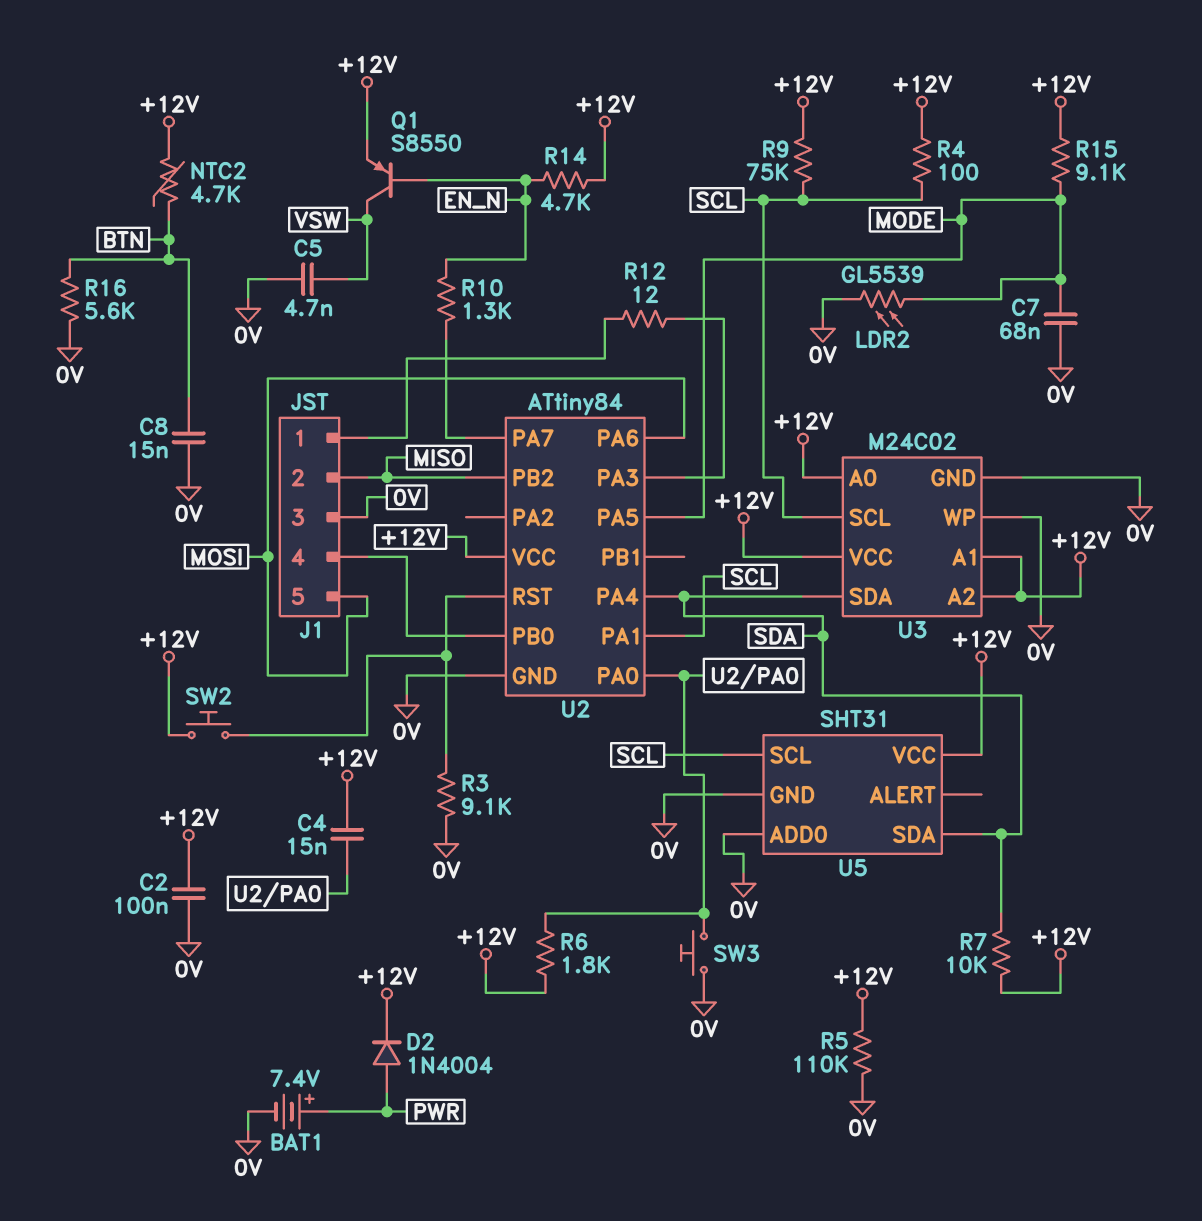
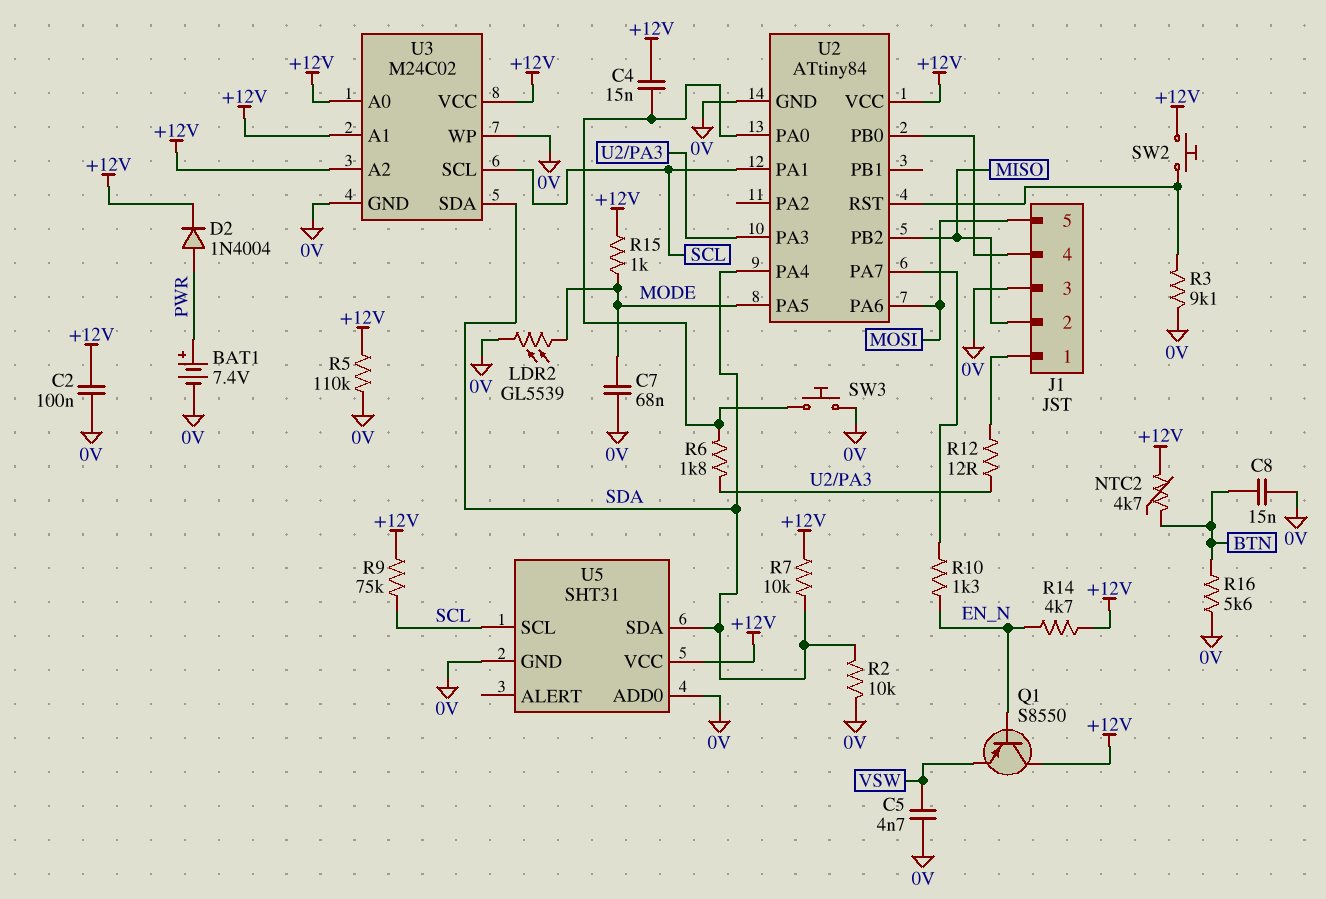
Q1: PNP S8550 (B EN_N, C VSW, E +12V) -> PNP S8550 (B EN_N, C +12V, E VSW)
R2: none -> 10k (0V, SDA)
R4: 100 (+12V, SCL) -> none
R6: 1.8k (+12V, U2/PA0) -> 1.8k (U2/PA0, U2/PA3)
R15: 9.1k (+12V, MODE) -> 1k (+12V, MODE)

